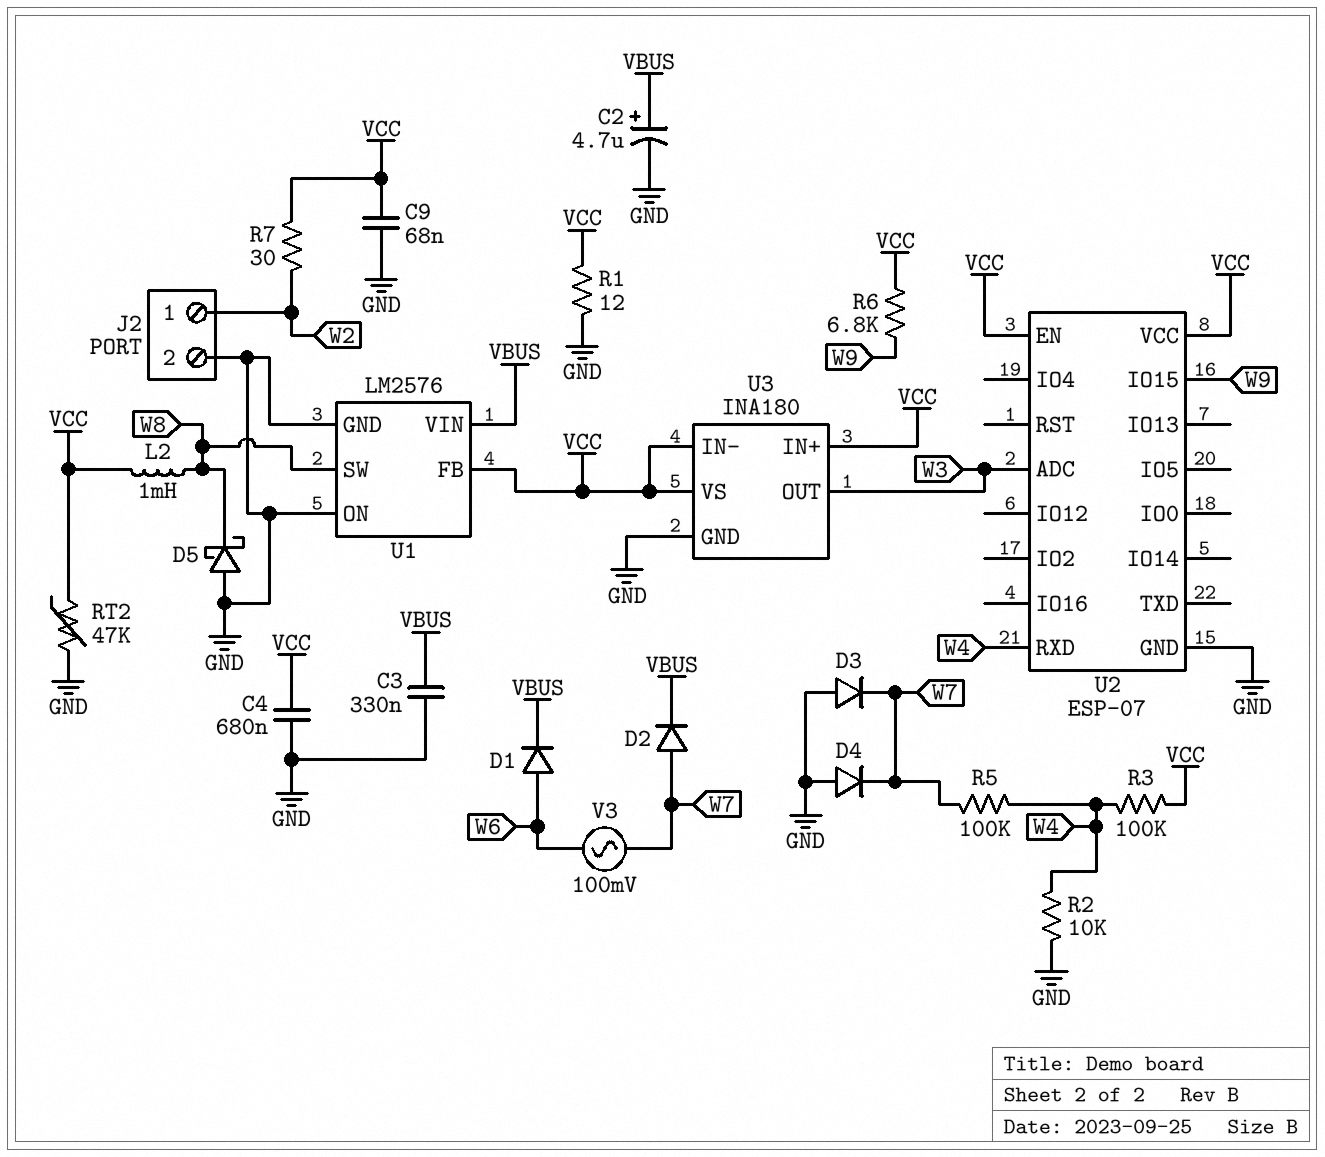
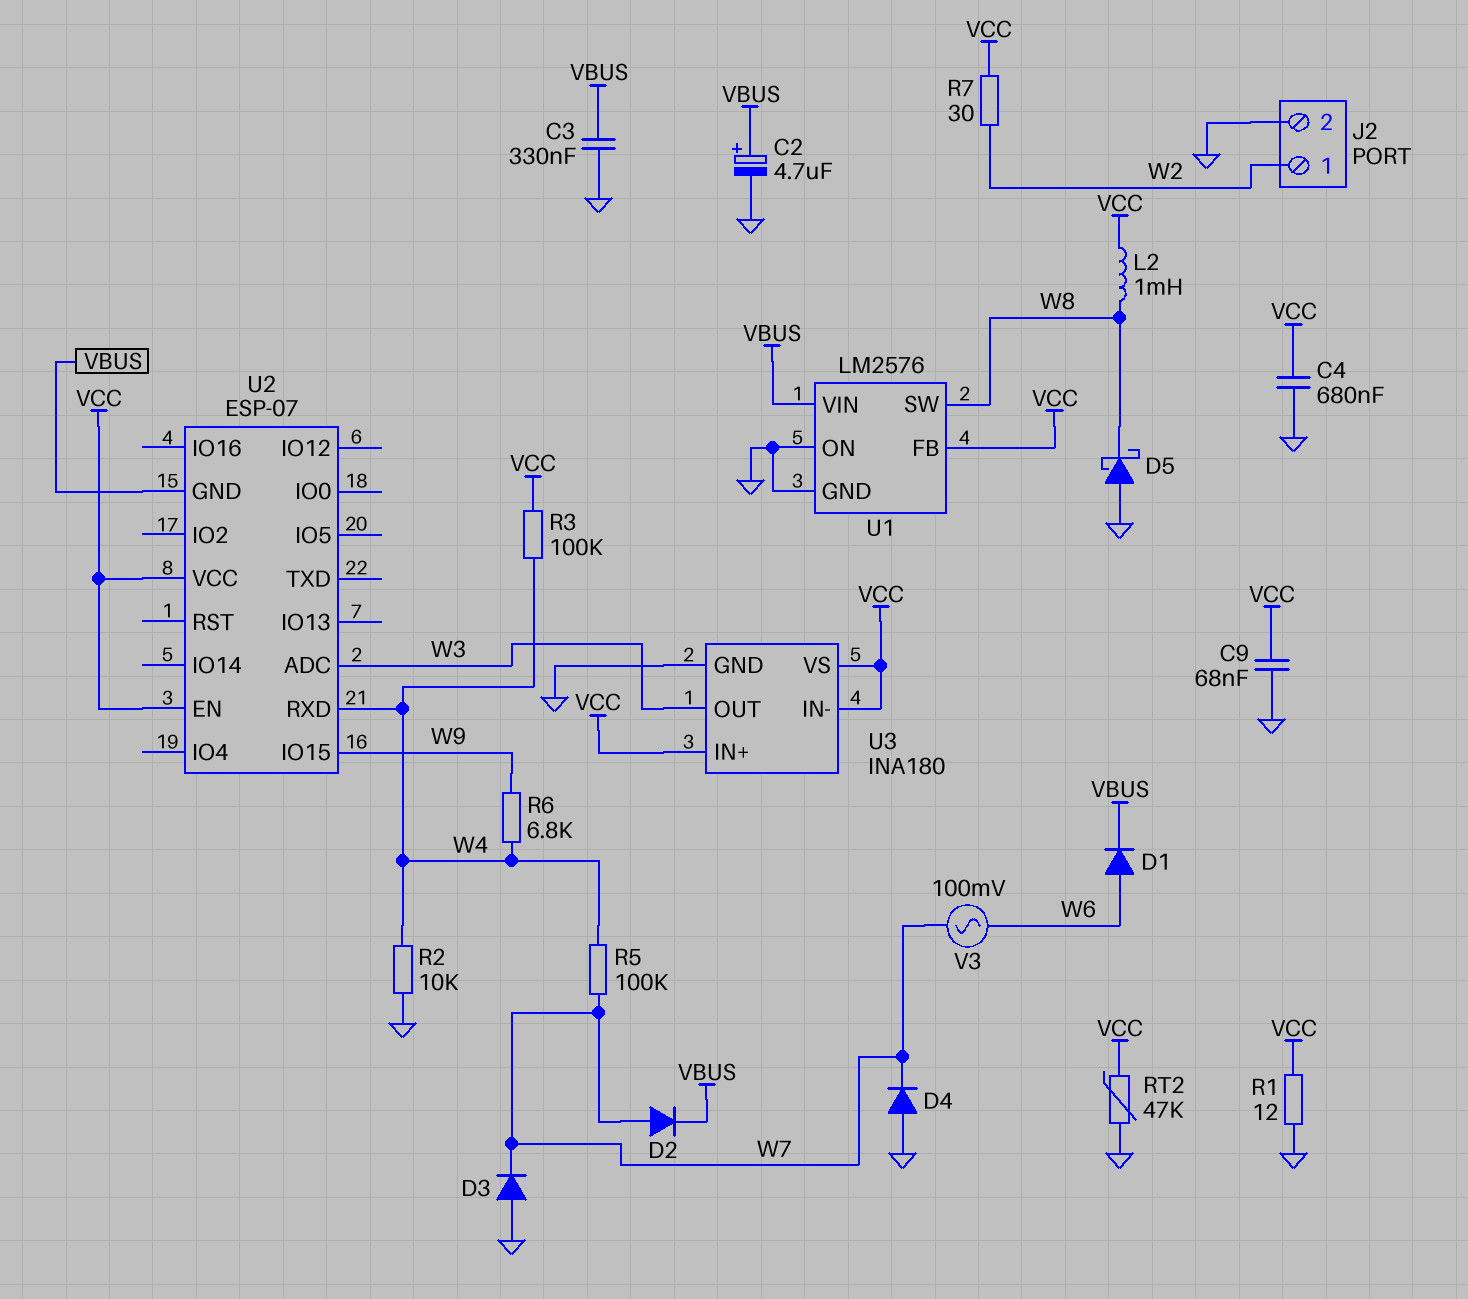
R6: 6.8k (VCC, W9) -> 6.8k (W4, W9)
U2 pin GND: GND -> VBUS

